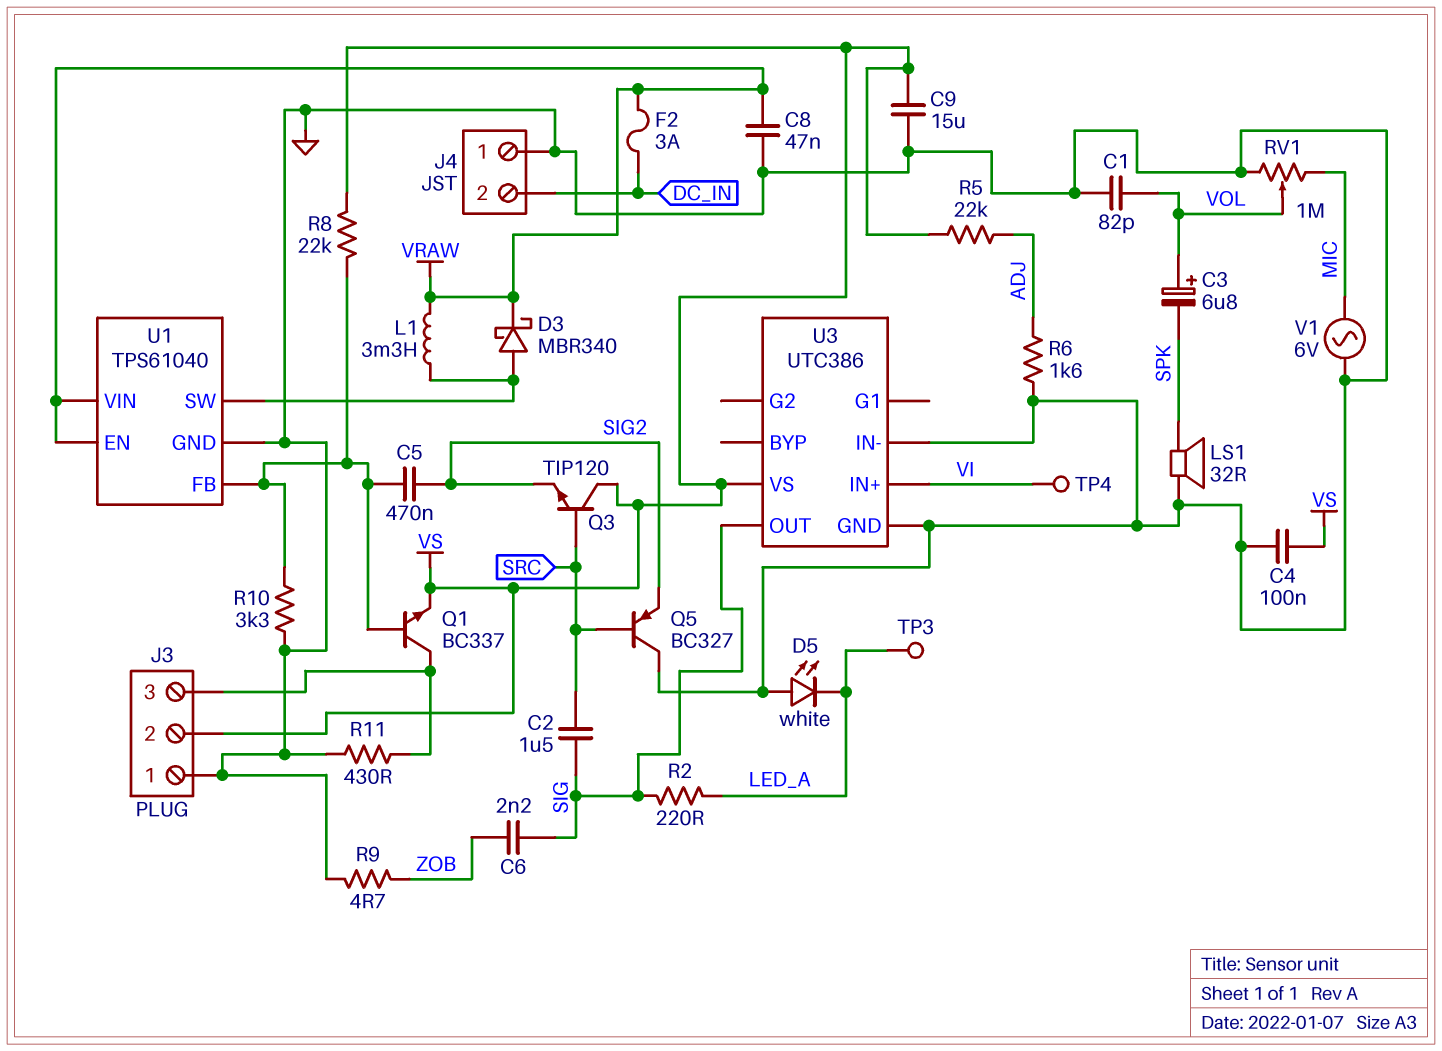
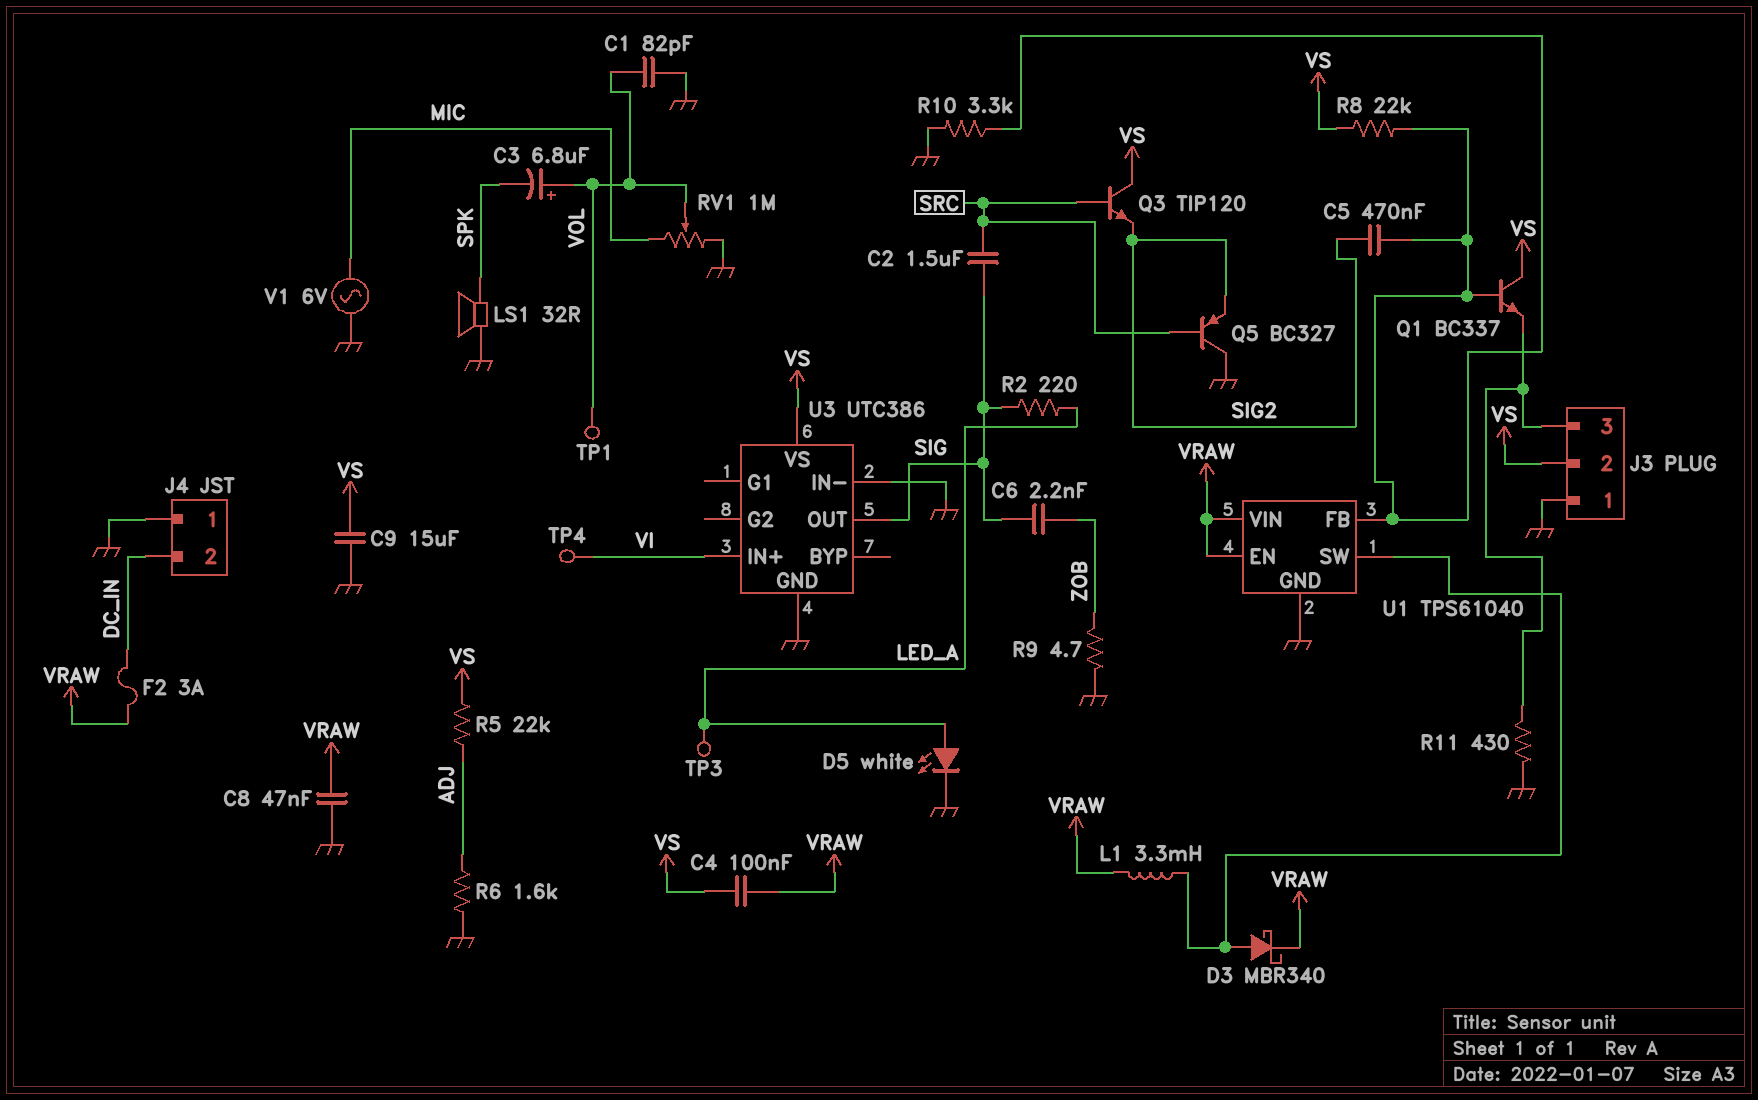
C4: 100nF (GND, VS) -> 100nF (VRAW, VS)
D5: LED white (A GND, K LED_A) -> LED white (A LED_A, K GND)
Q1: NPN BC337 (B U1/FB, C J3/3, E VS) -> NPN BC337 (B U1/FB, C VS, E J3/3)
TP1: none -> test point (VOL)

